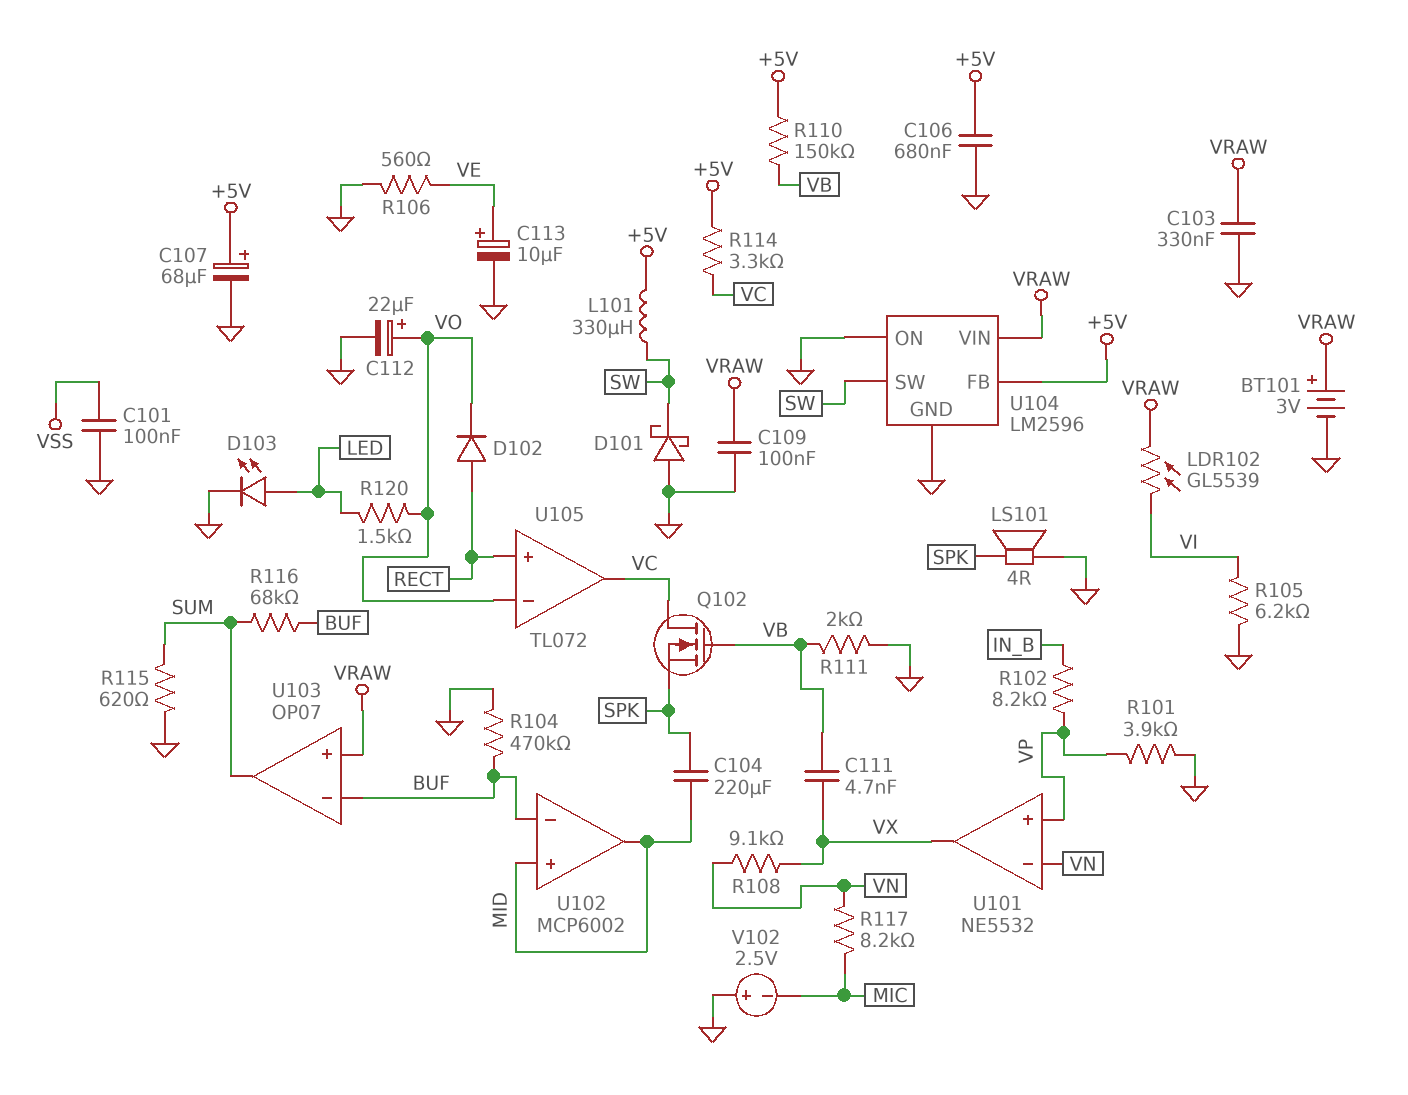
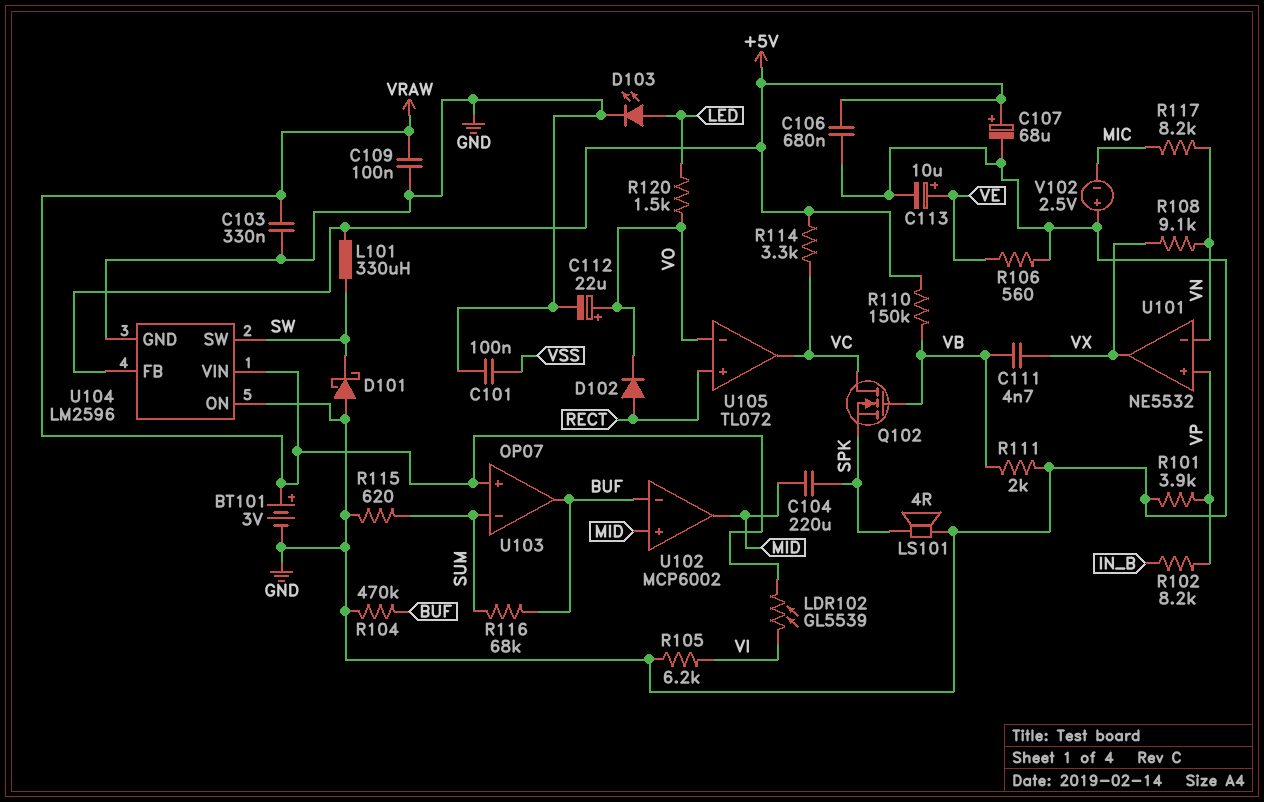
U103 pin in-: BUF -> SUM
U103 pin out: SUM -> BUF

